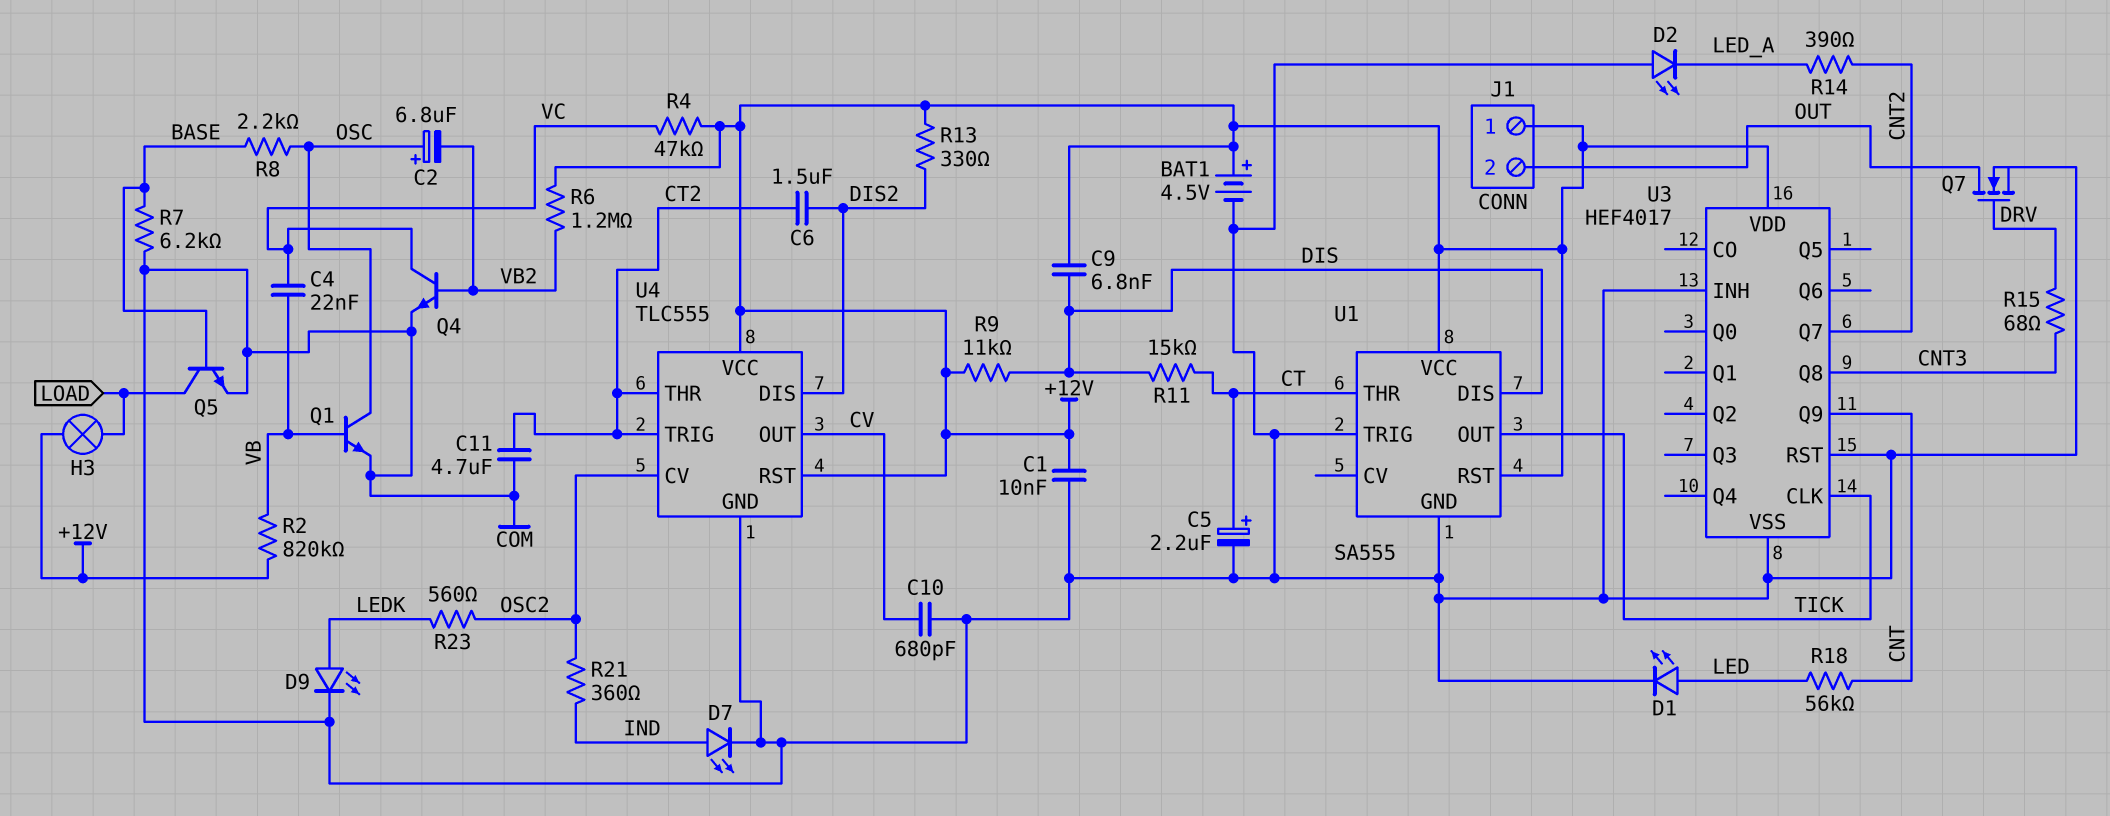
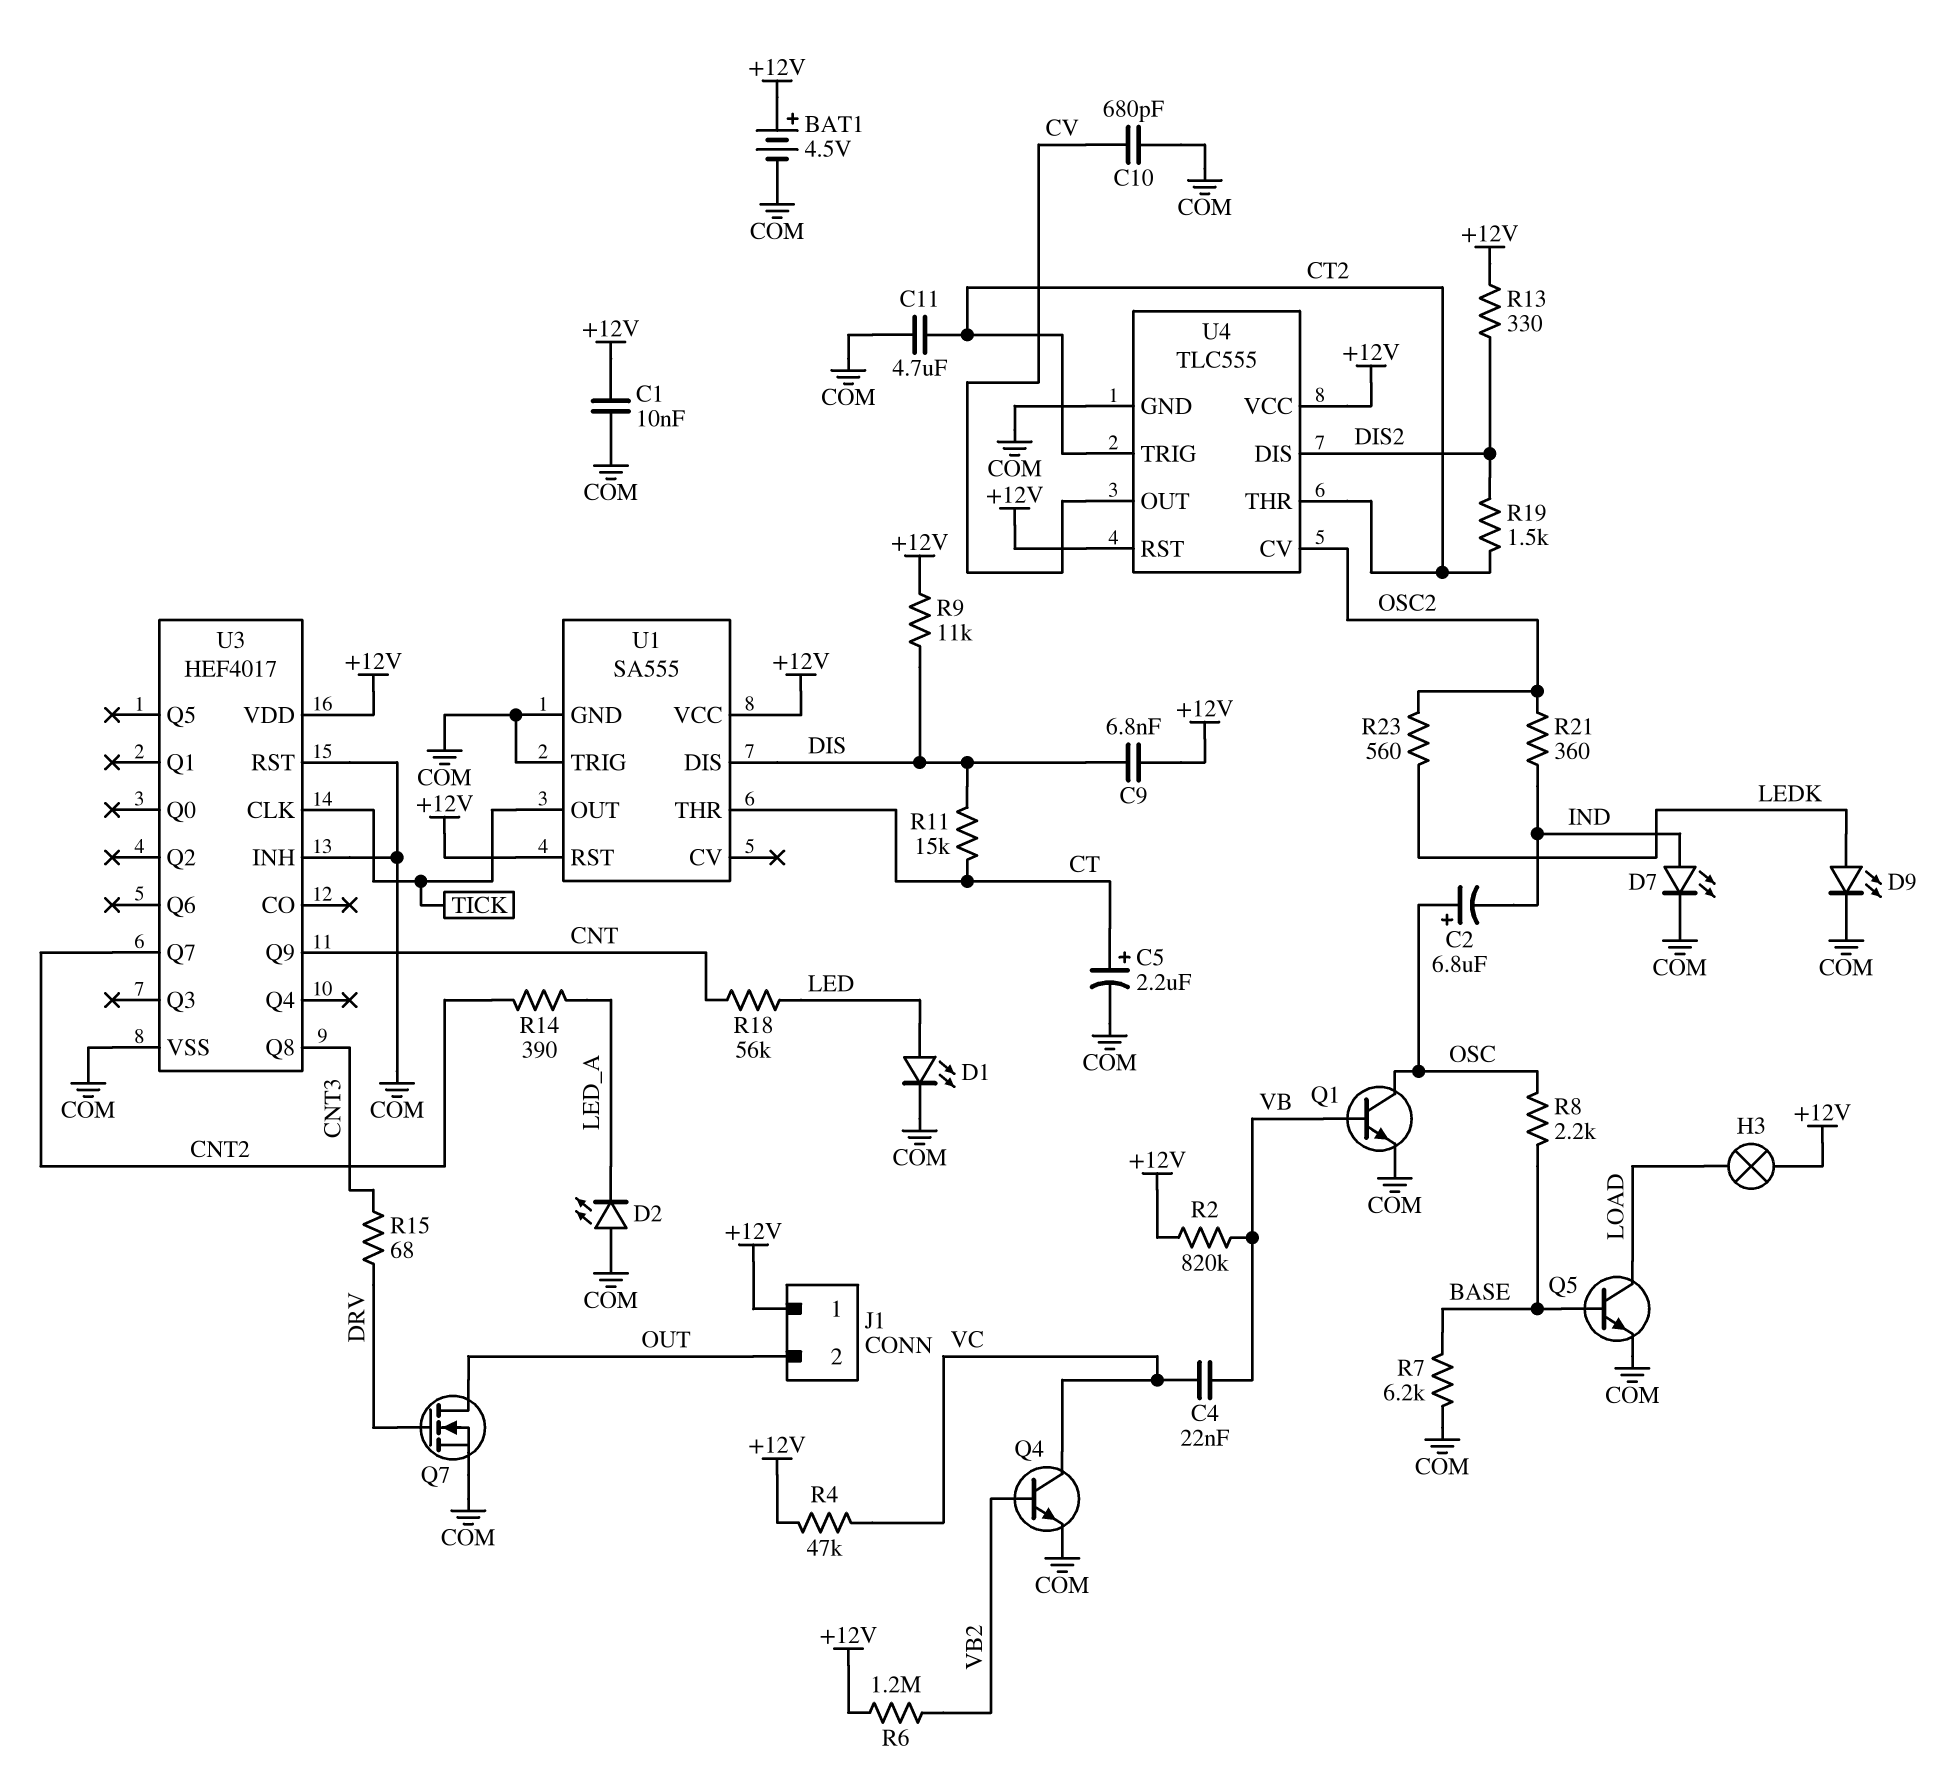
C2: 6.8uF (plus OSC, minus VB2) -> 6.8uF (plus OSC, minus IND)
C6: 1.5uF (CT2, DIS2) -> none
R19: none -> 1.5k (CT2, DIS2)

